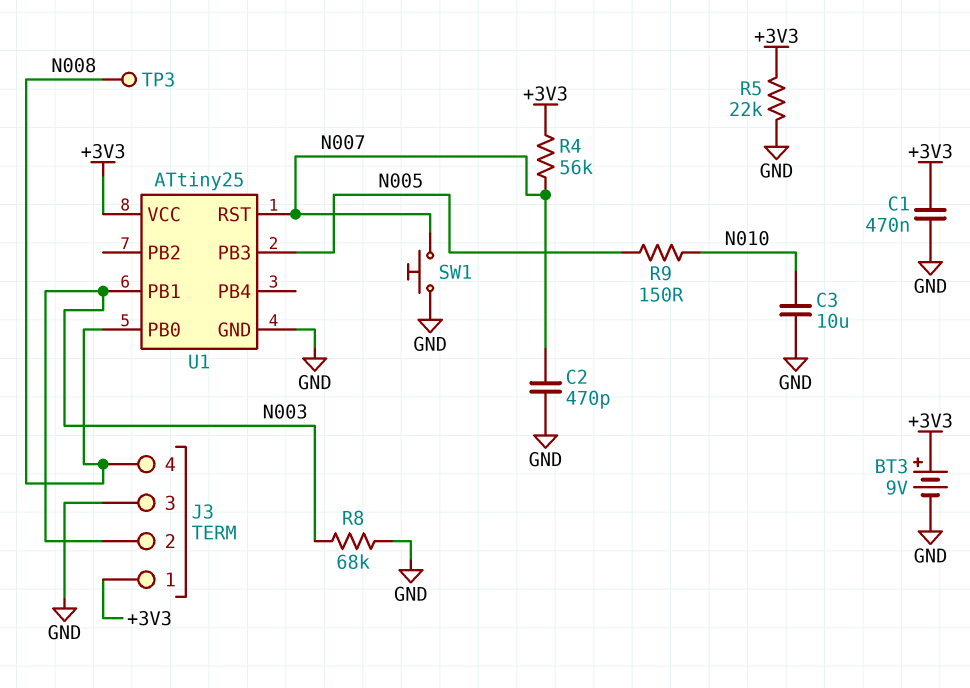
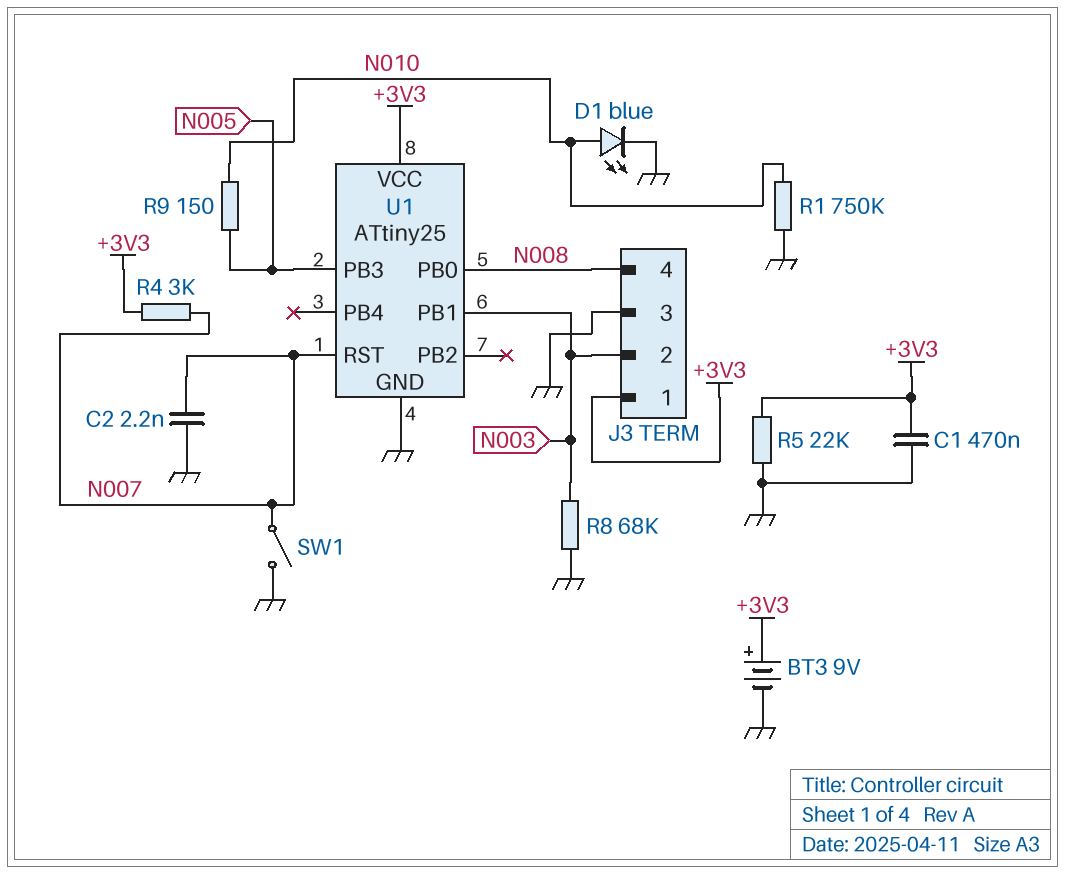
C2: 470pF (GND, N007) -> 2.2nF (GND, N007)
C3: 10uF (GND, N010) -> none
D1: none -> LED blue (A N010, K GND)
R1: none -> 750k (GND, N010)
R4: 56k (+3V3, N007) -> 3k (+3V3, N007)
SW1: button (GND, N007) -> switch (GND, N007)
TP3: test point (N008) -> none

